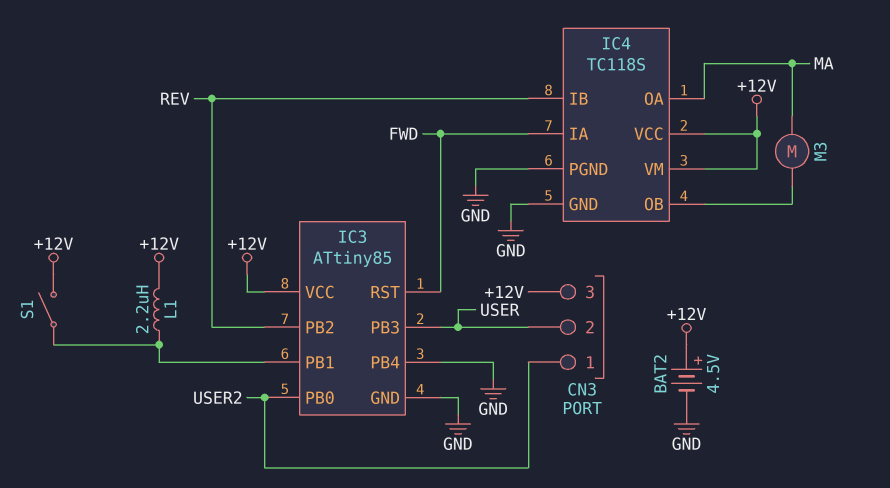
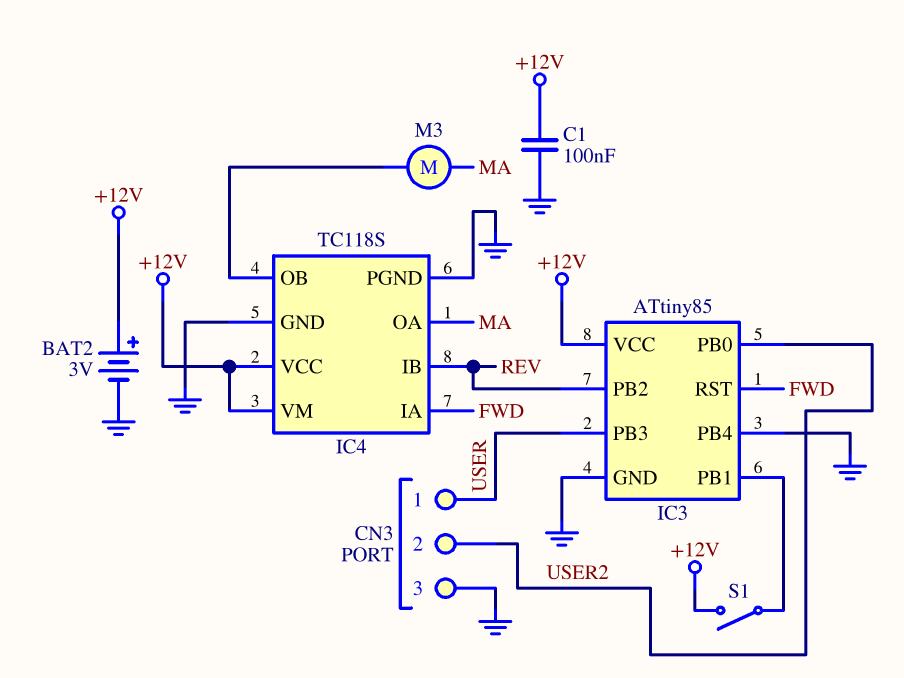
BAT2: 4.5V (plus +12V, minus GND) -> 3V (plus +12V, minus GND)
C1: none -> 100nF (+12V, GND)
CN3 pin 1: USER2 -> USER
CN3 pin 2: USER -> USER2
CN3 pin 3: +12V -> GND
L1: 2.2uH (+12V, IC3/PB1) -> none

